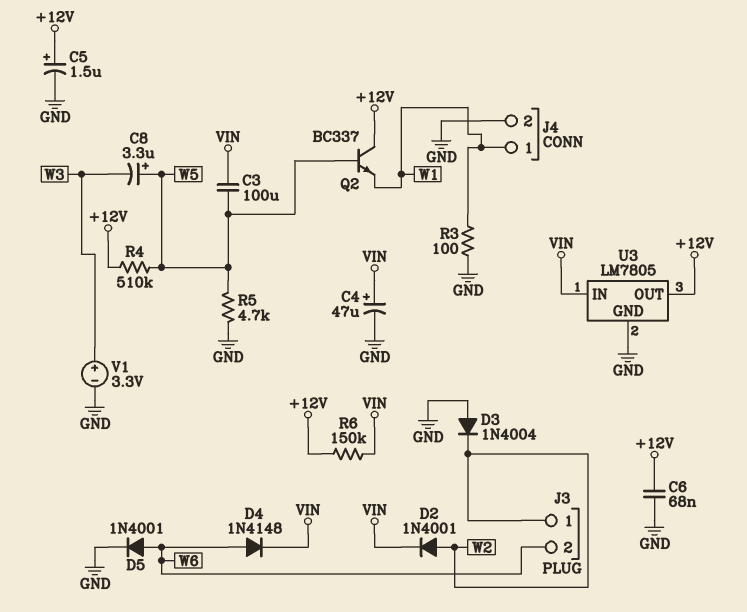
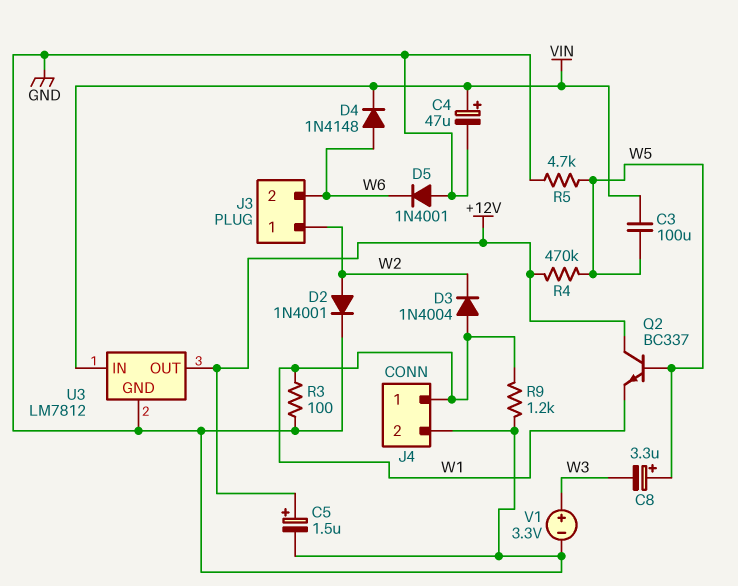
C6: 68nF (+12V, GND) -> none
D2: diode 1N4001 (A W2, K VIN) -> diode 1N4001 (A W2, K GND)
D3: diode 1N4004 (A GND, K W2) -> diode 1N4004 (A W1, K W2)
D5: diode 1N4001 (A W6, K GND) -> diode 1N4001 (A GND, K W6)
R4: 510k (+12V, W5) -> 470k (+12V, W5)
R6: 150k (+12V, VIN) -> none
R9: none -> 1.2k (GND, W1)
U3: LM7805 -> LM7812

